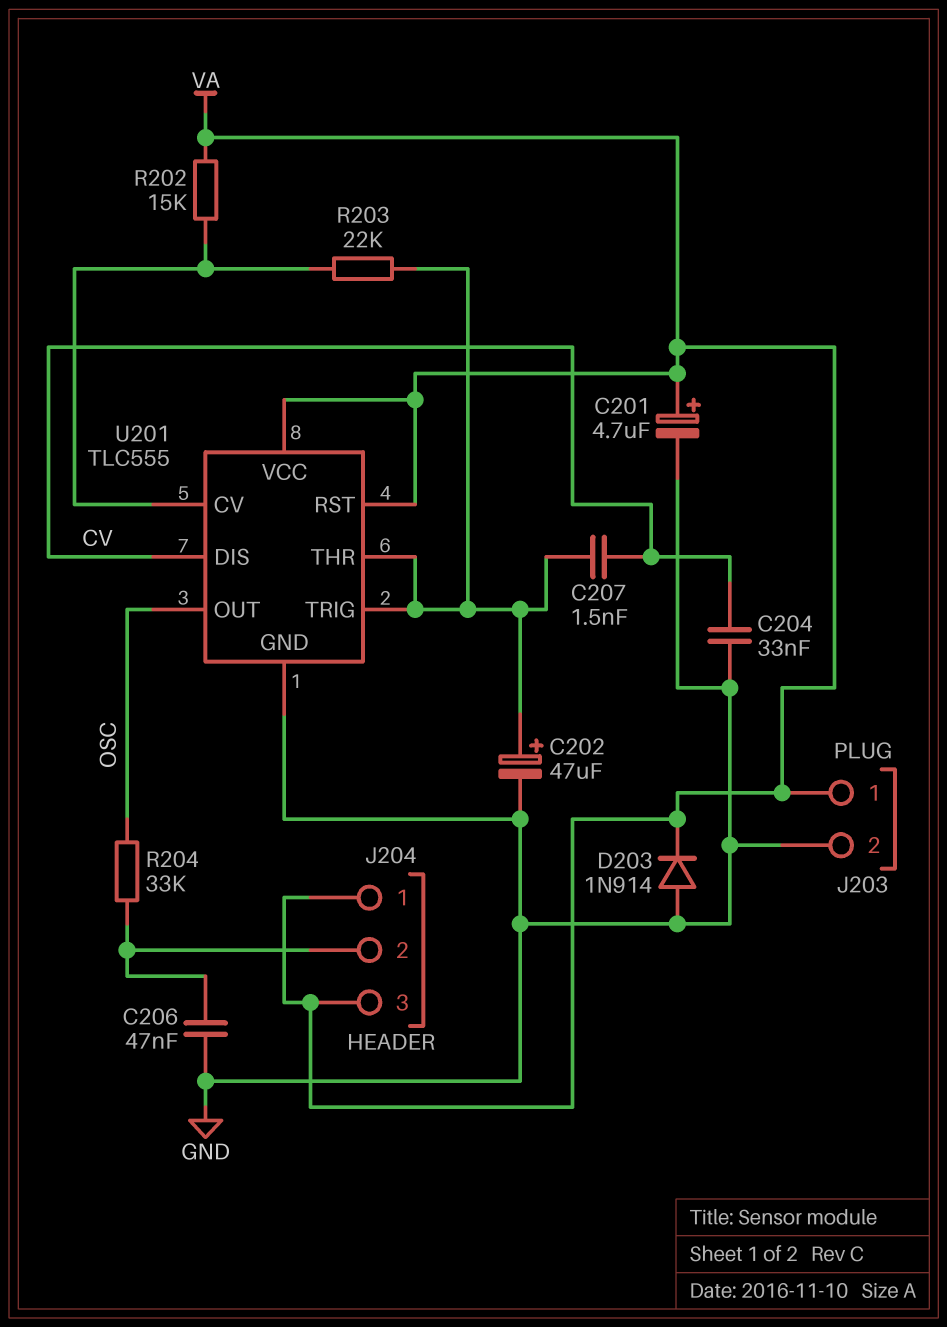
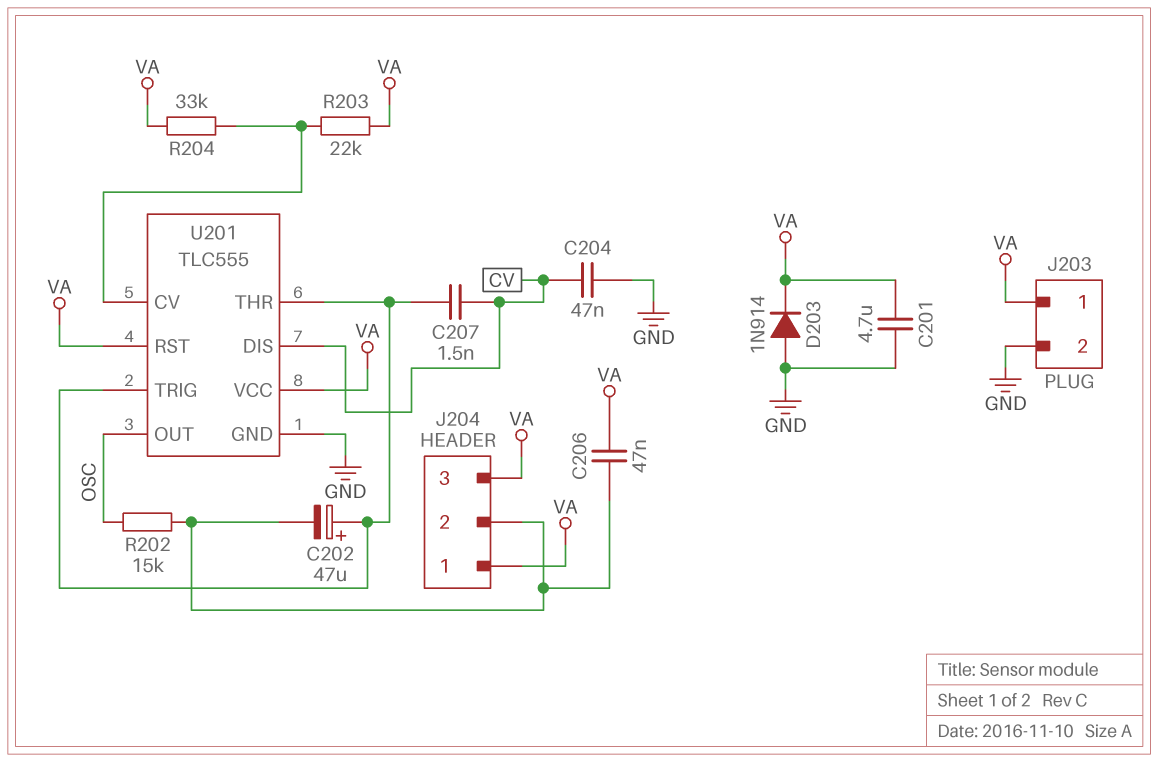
C201: 4.7uF (plus VA, minus GND) -> 4.7uF (GND, VA)
C202: 47uF (plus U201/THR, minus GND) -> 47uF (plus U201/THR, minus J204/2)
C204: 33nF (CV, GND) -> 47nF (CV, GND)
C206: 47nF (GND, J204/2) -> 47nF (J204/2, VA)
R202: 15k (U201/CV, VA) -> 15k (J204/2, OSC)
R203: 22k (U201/CV, U201/THR) -> 22k (U201/CV, VA)
R204: 33k (J204/2, OSC) -> 33k (U201/CV, VA)

